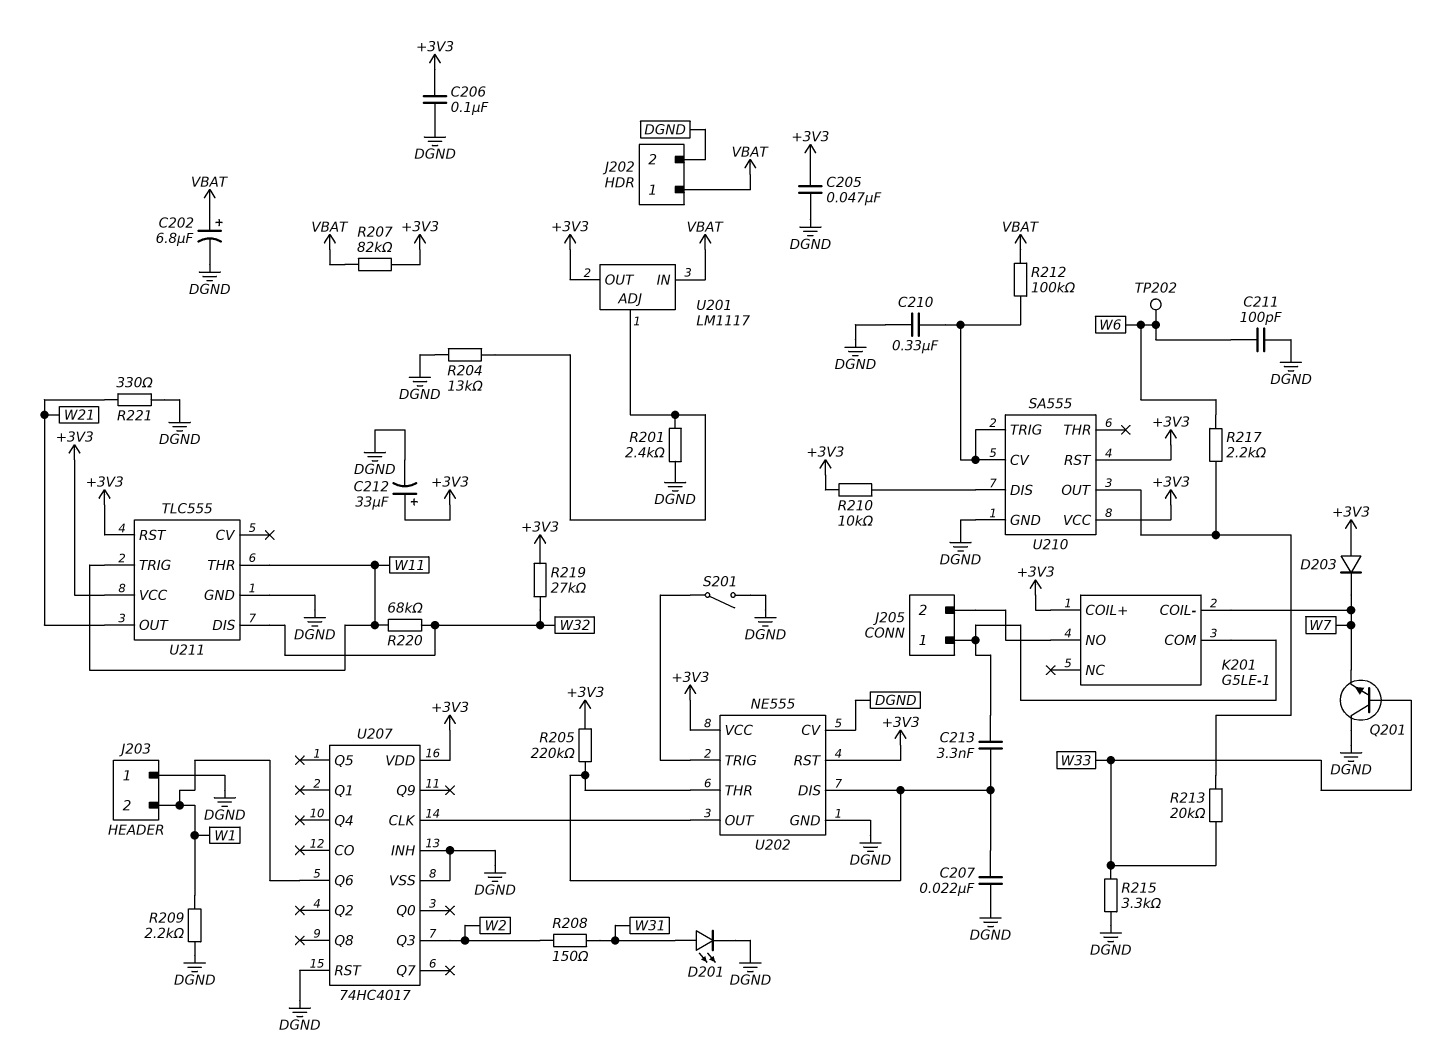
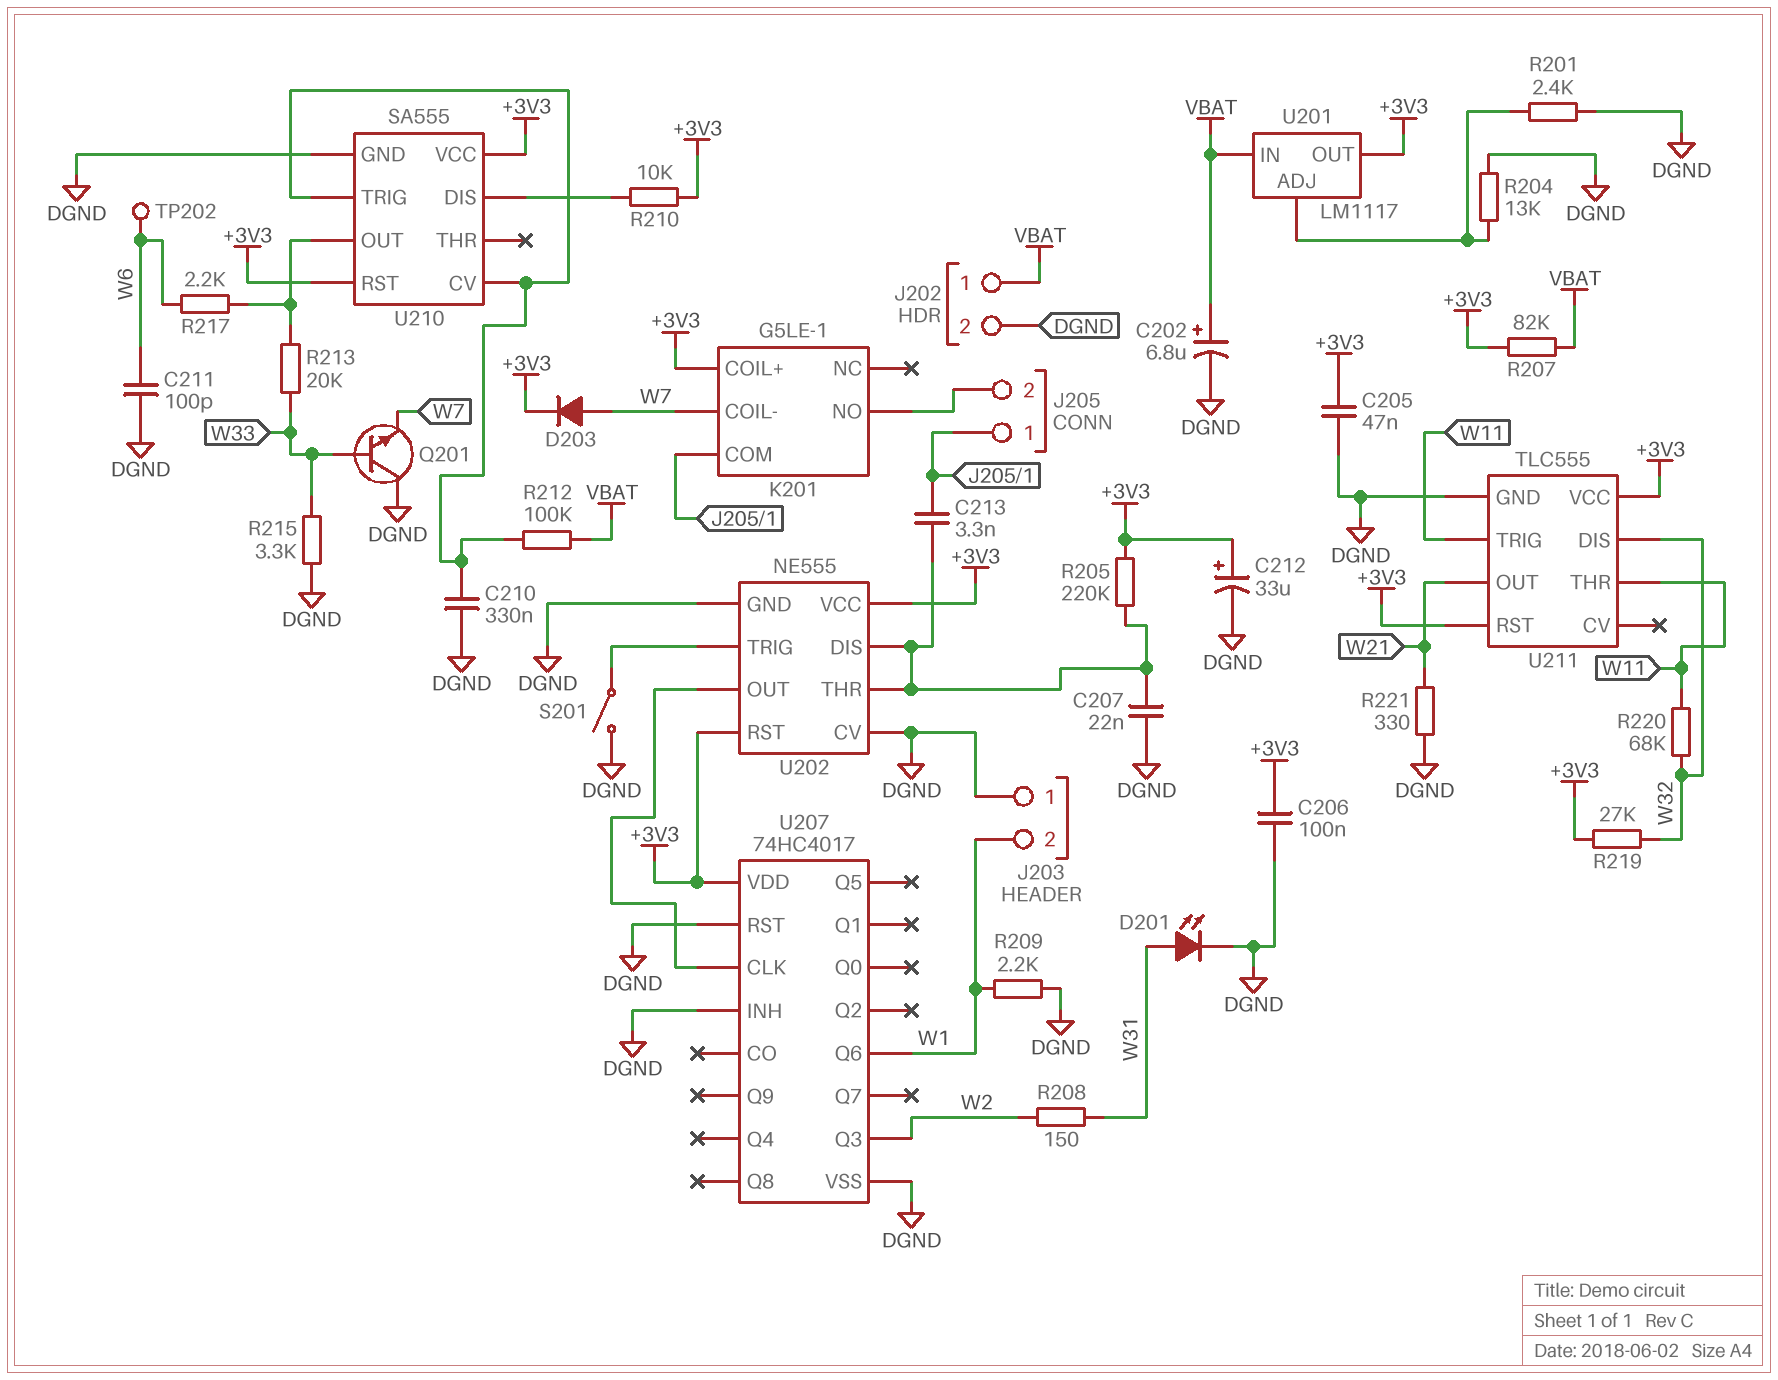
D203: diode (A +3V3, K W7) -> diode (A W7, K +3V3)

